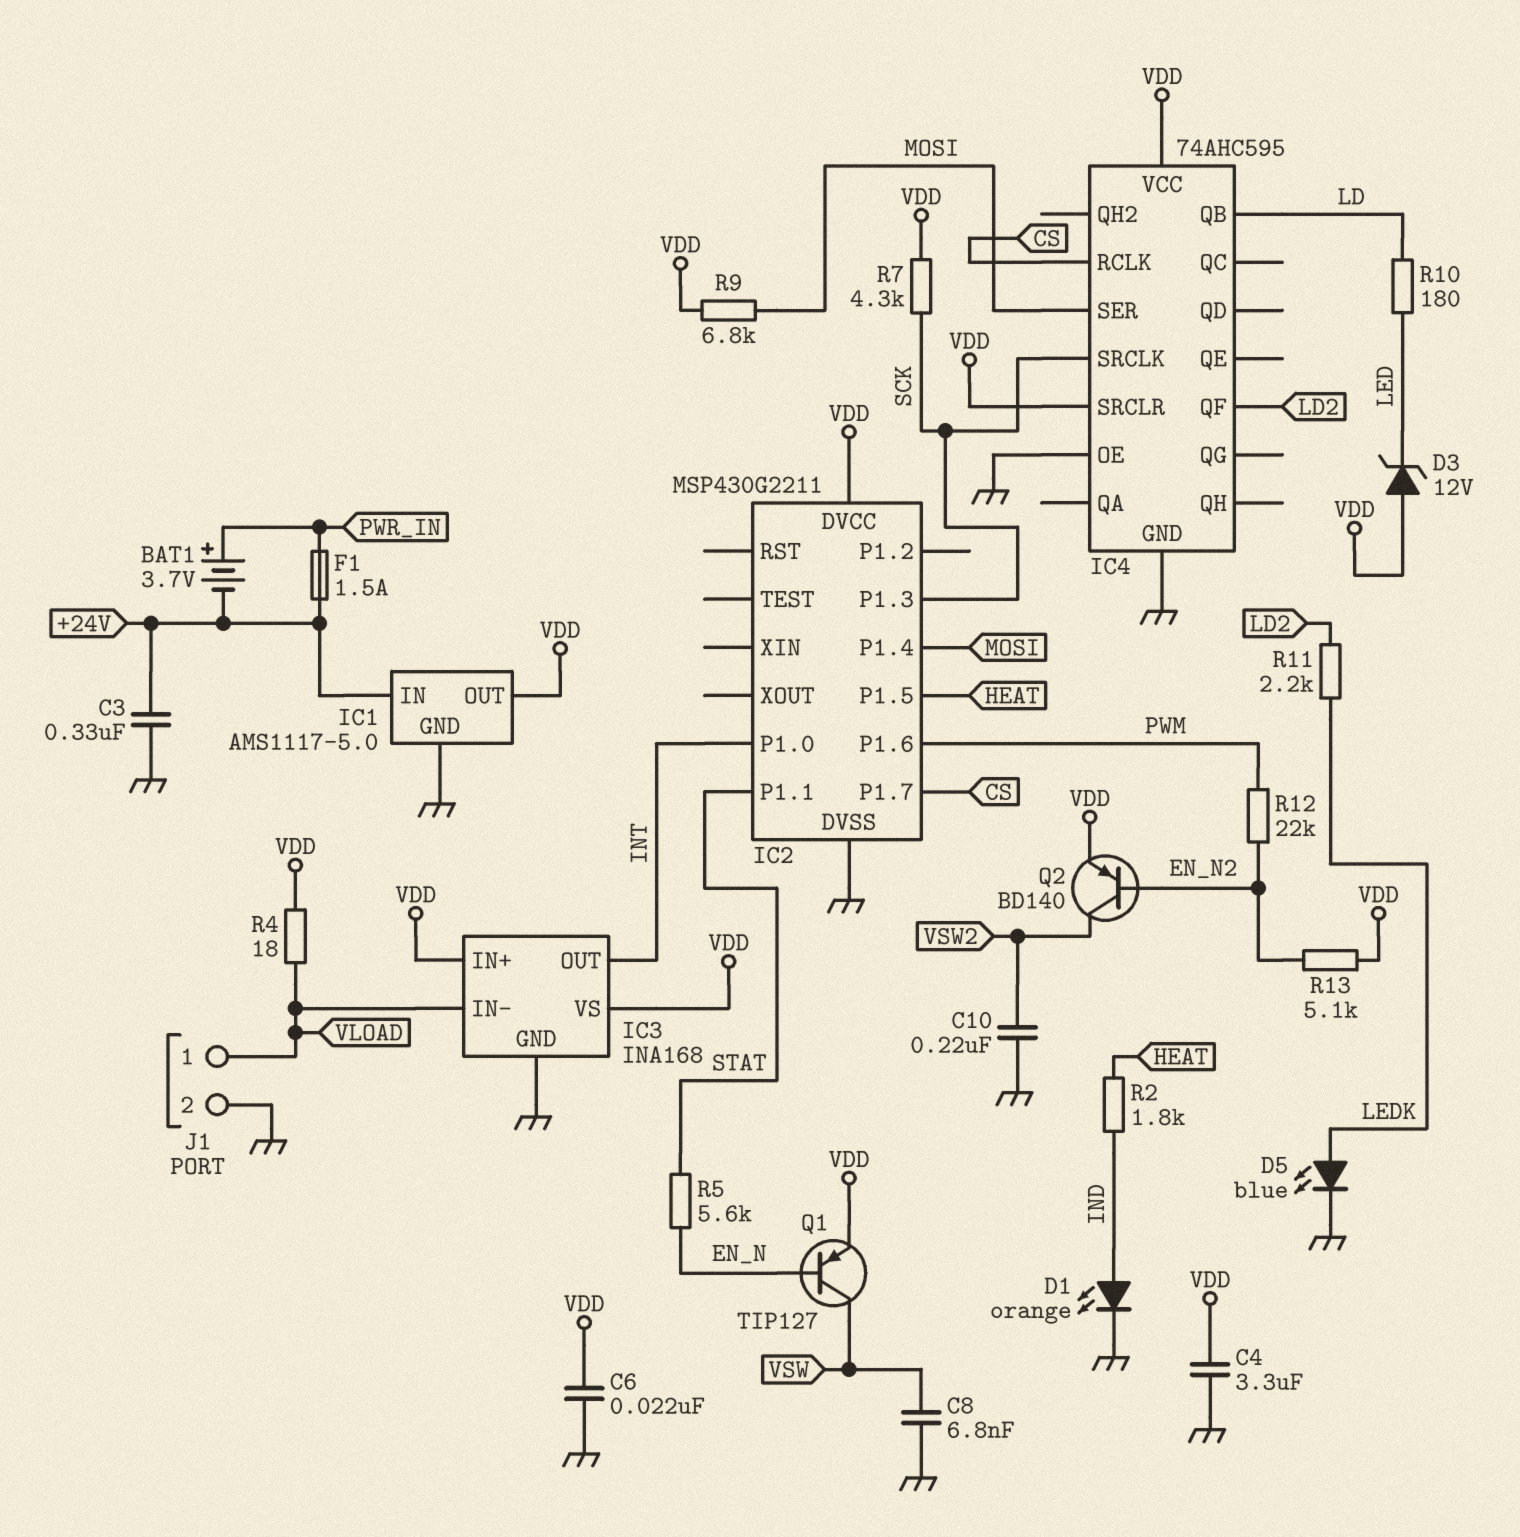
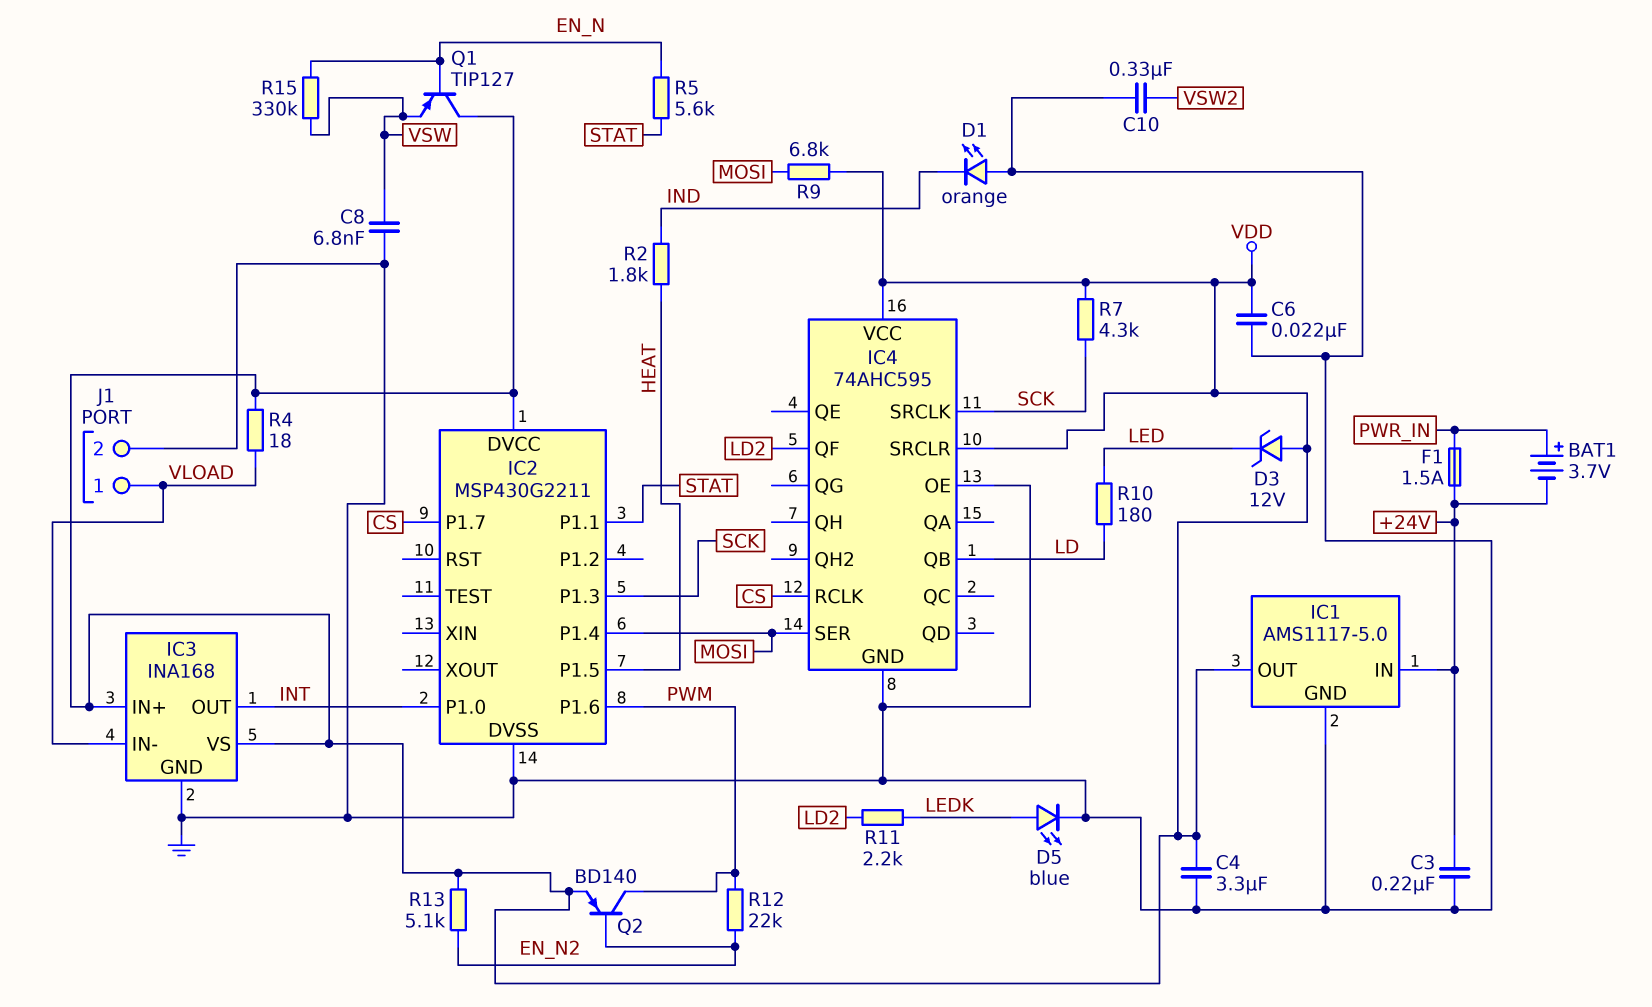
C3: 330nF (+24V, GND) -> 220nF (+24V, GND)
C10: 220nF (GND, VSW2) -> 330nF (GND, VSW2)
D1: LED orange (A IND, K GND) -> LED orange (A GND, K IND)
Q1: PNP TIP127 (B EN_N, C VSW, E VDD) -> PNP TIP127 (B EN_N, C VDD, E VSW)
Q2: PNP BD140 (B EN_N2, C VSW2, E VDD) -> PNP BD140 (B EN_N2, C PWM, E VDD)
R15: none -> 330k (EN_N, VSW)

